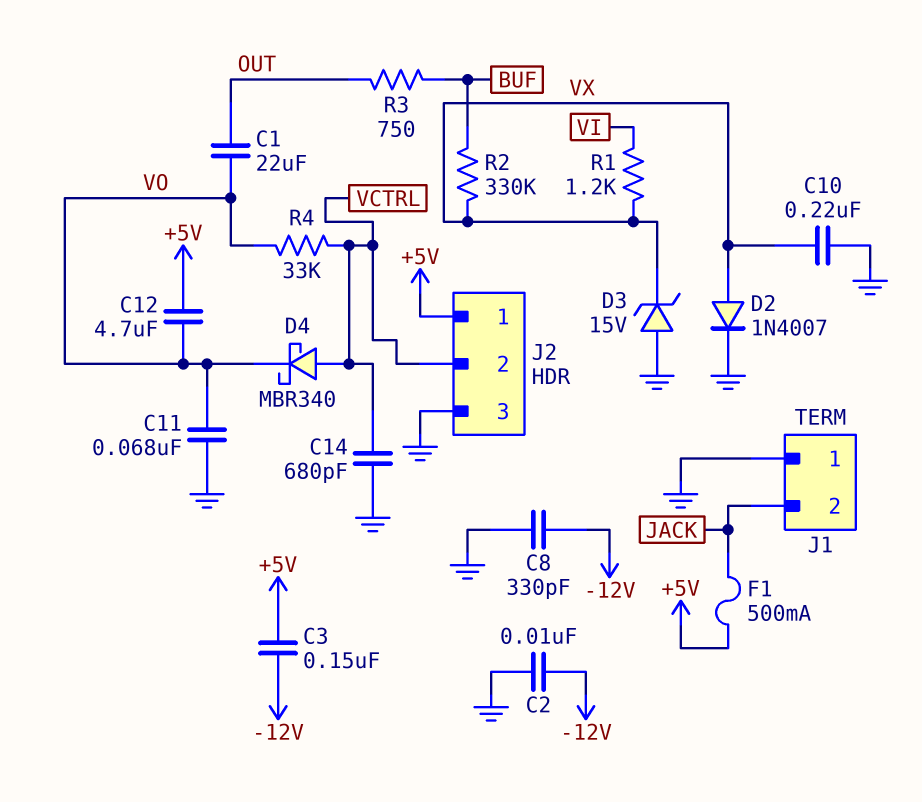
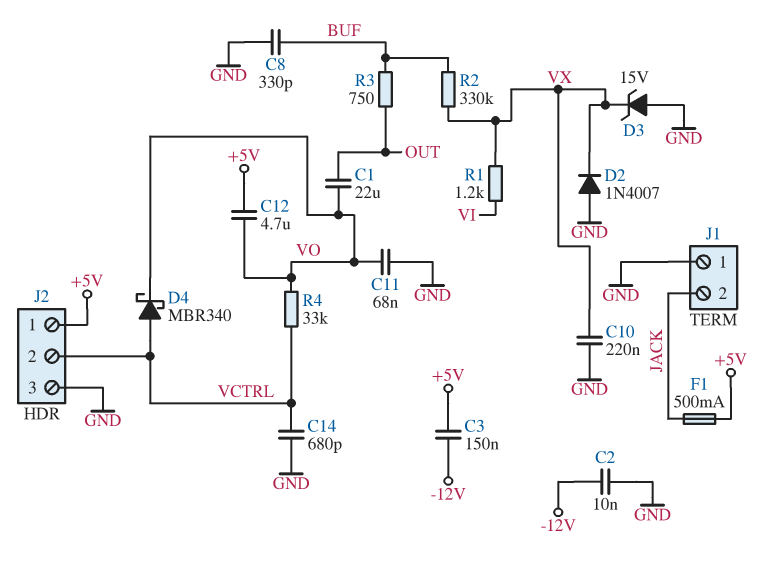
C8: 330pF (-12V, GND) -> 330pF (BUF, GND)
D2: diode 1N4007 (A VX, K GND) -> diode 1N4007 (A GND, K VX)

